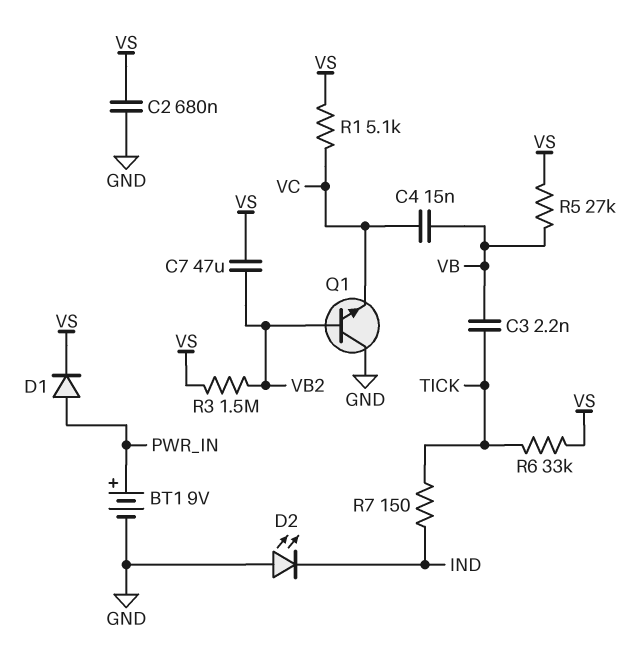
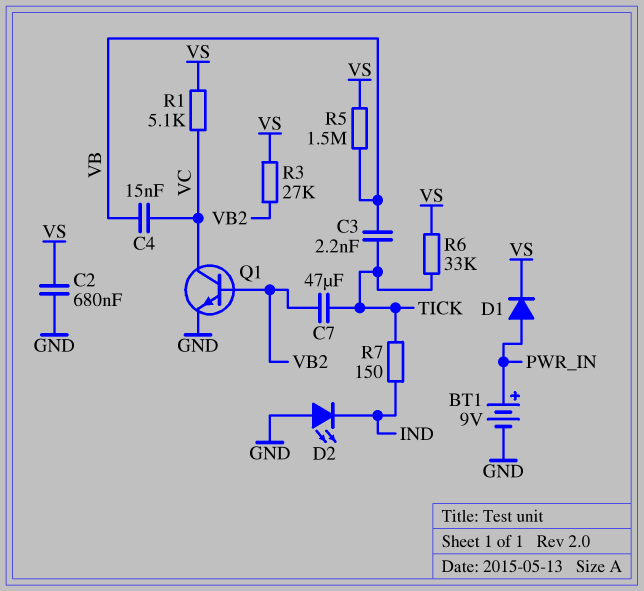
C7: 47uF (VB2, VS) -> 47uF (TICK, VB2)
Q1: NPN (B VB2, C GND, E VC) -> NPN (B VB2, C VC, E GND)
R3: 1.5M (VB2, VS) -> 27k (VB2, VS)
R5: 27k (VB, VS) -> 1.5M (VB, VS)

